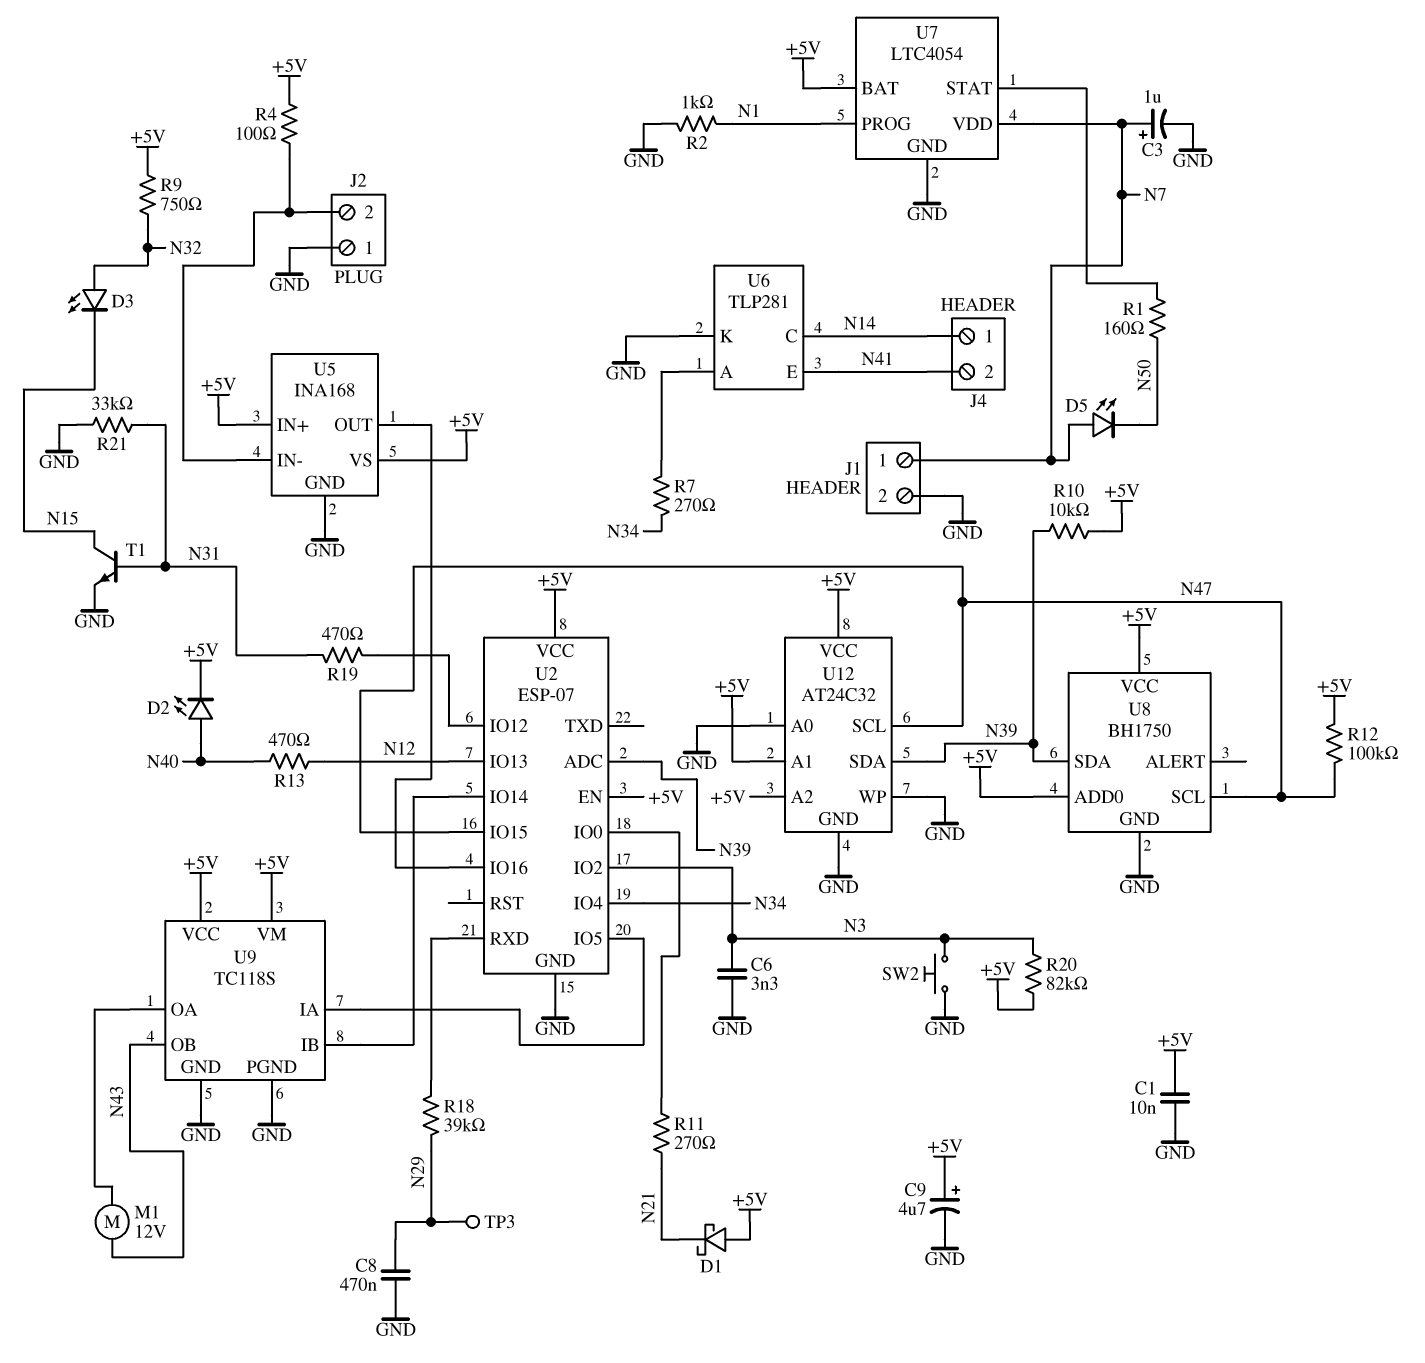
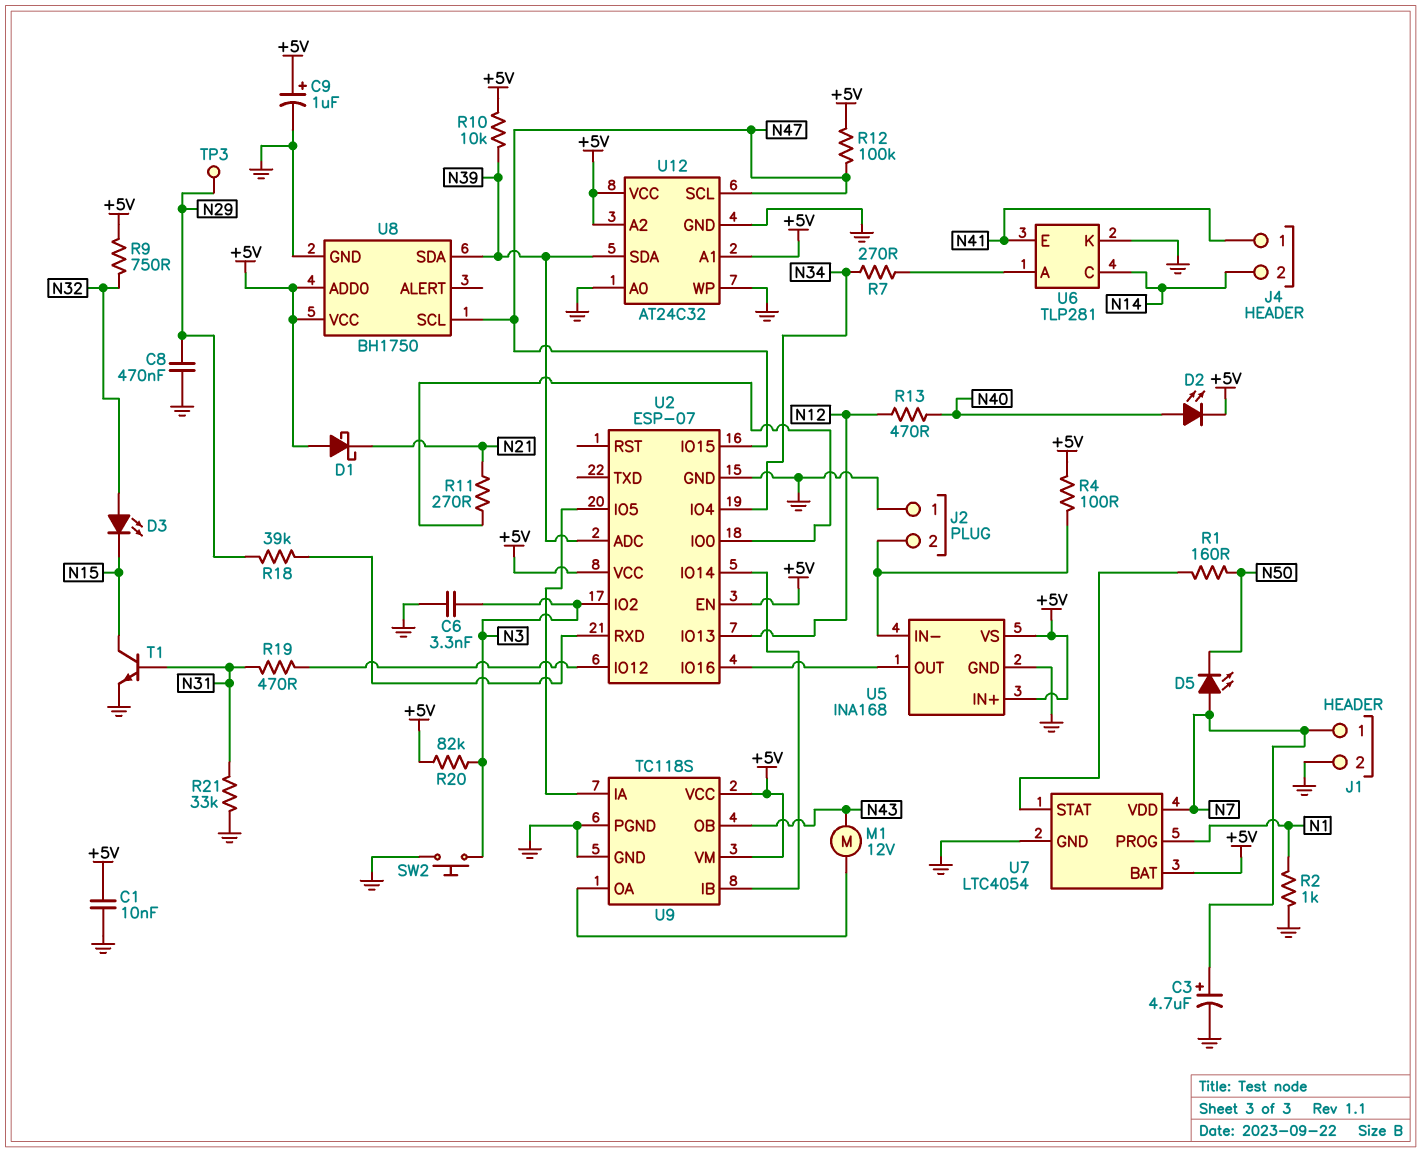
C3: 1uF (plus N7, minus GND) -> 4.7uF (plus N7, minus GND)
C9: 4.7uF (plus +5V, minus GND) -> 1uF (plus +5V, minus GND)
J4 pin 1: N14 -> N41
J4 pin 2: N41 -> N14

